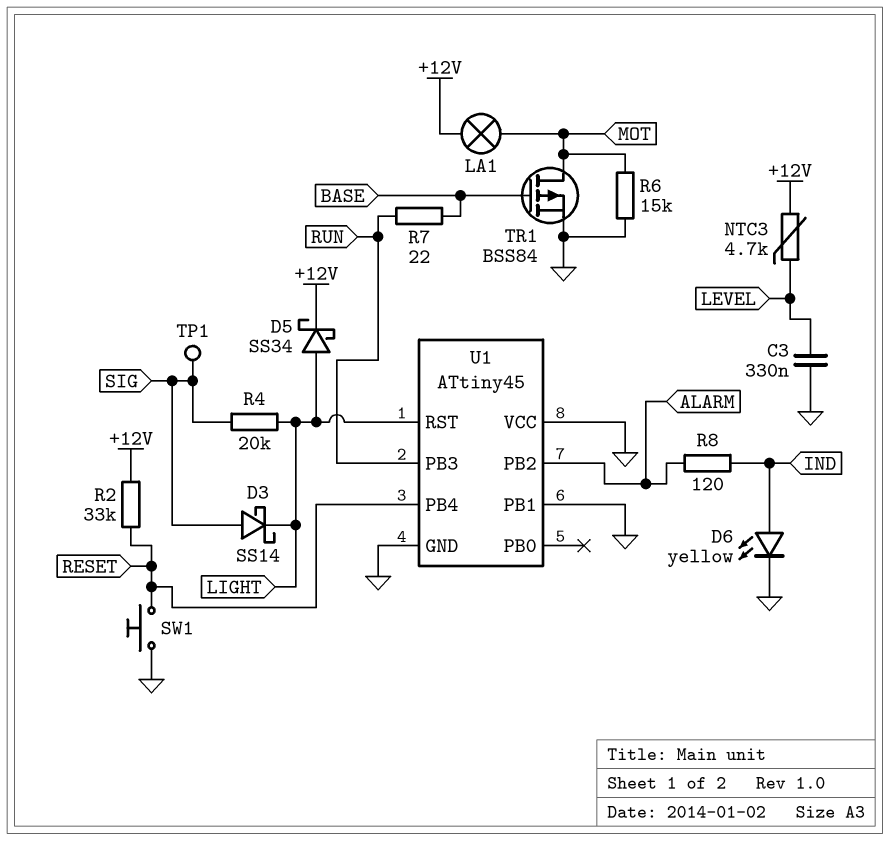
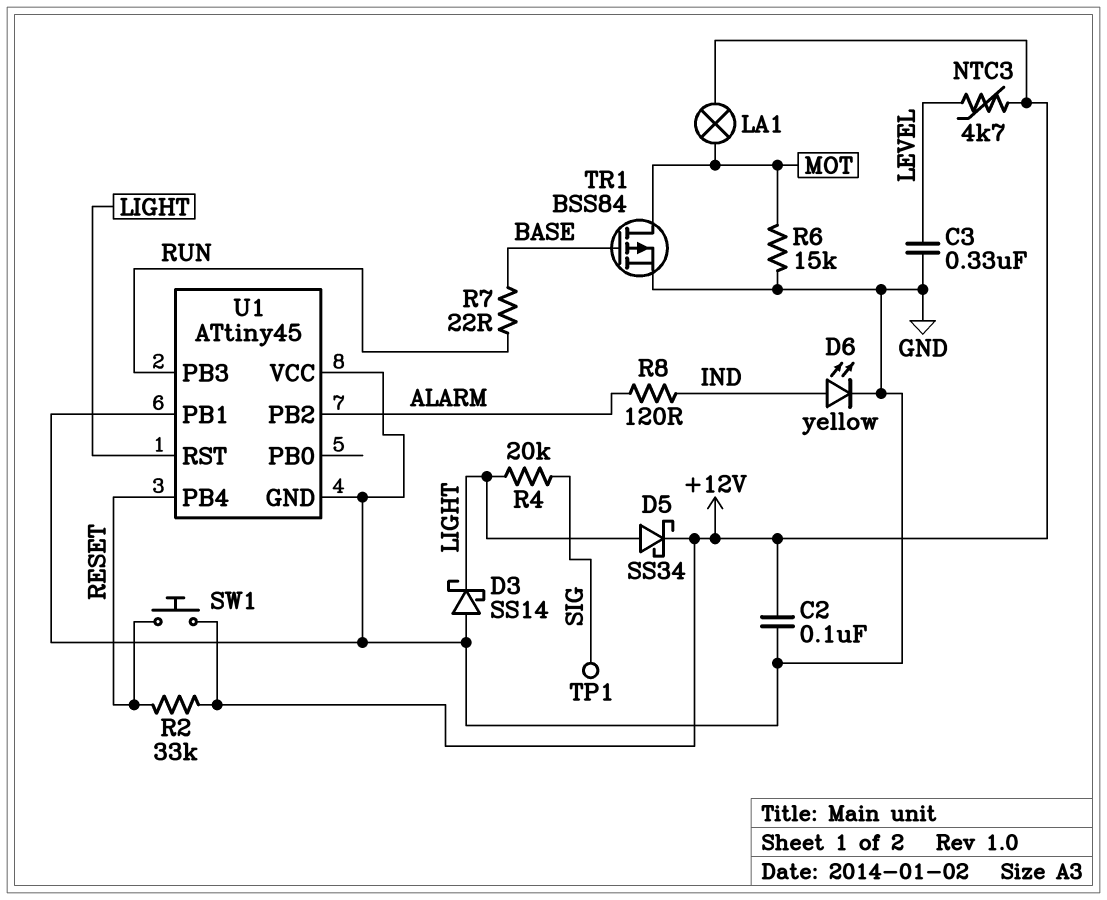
C2: none -> 100nF (+12V, GND)
D3: schottky SS14 (A SIG, K LIGHT) -> schottky SS14 (A GND, K LIGHT)
SW1: button (GND, RESET) -> button (+12V, RESET)

